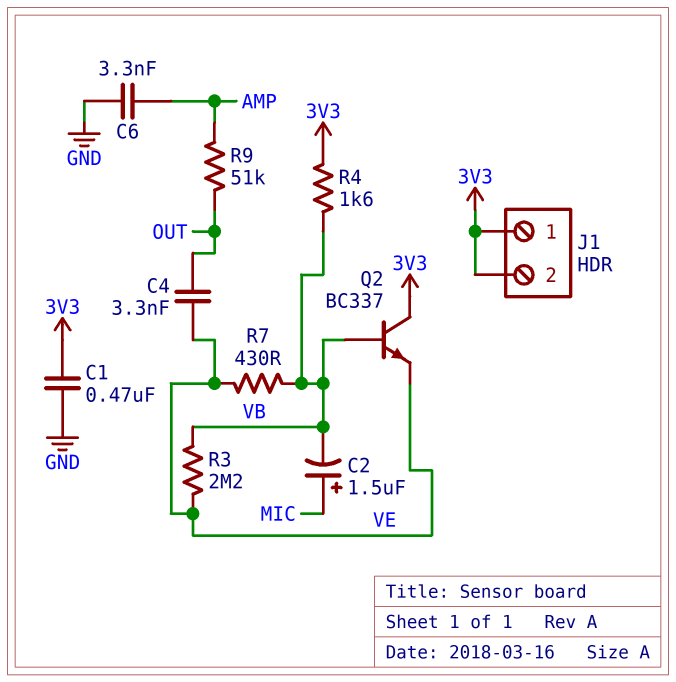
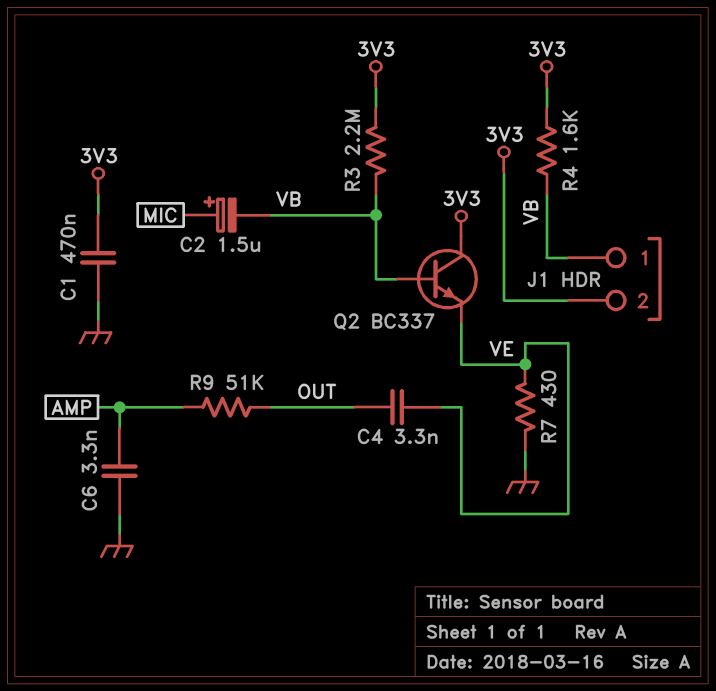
J1 pin 1: 3V3 -> VB
R3: 2.2M (VB, VE) -> 2.2M (3V3, VB)
R7: 430 (VB, VE) -> 430 (GND, VE)

